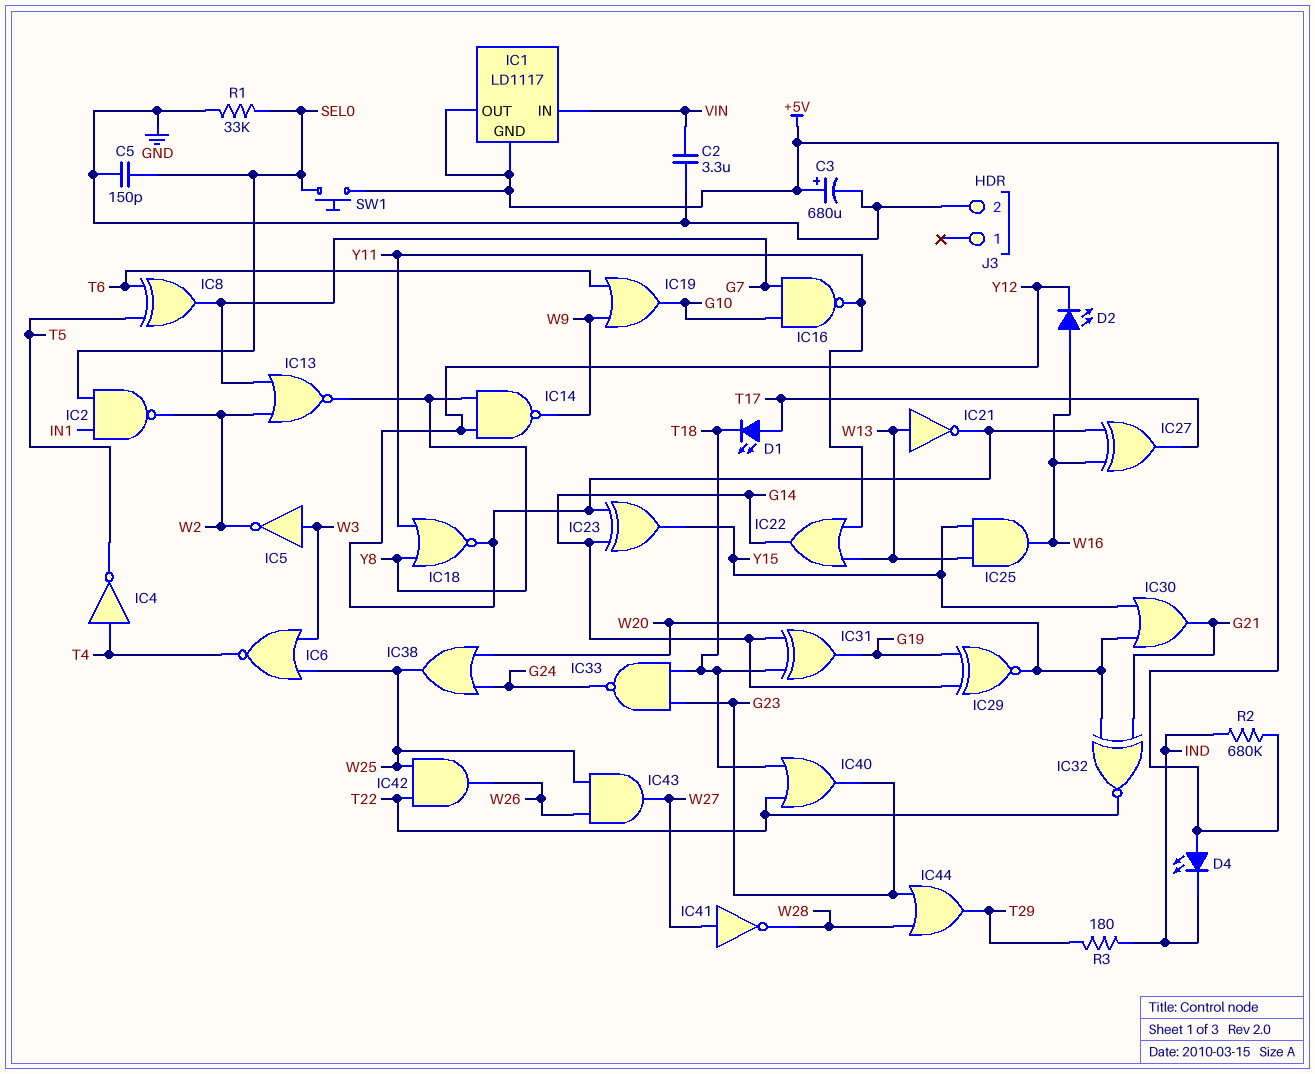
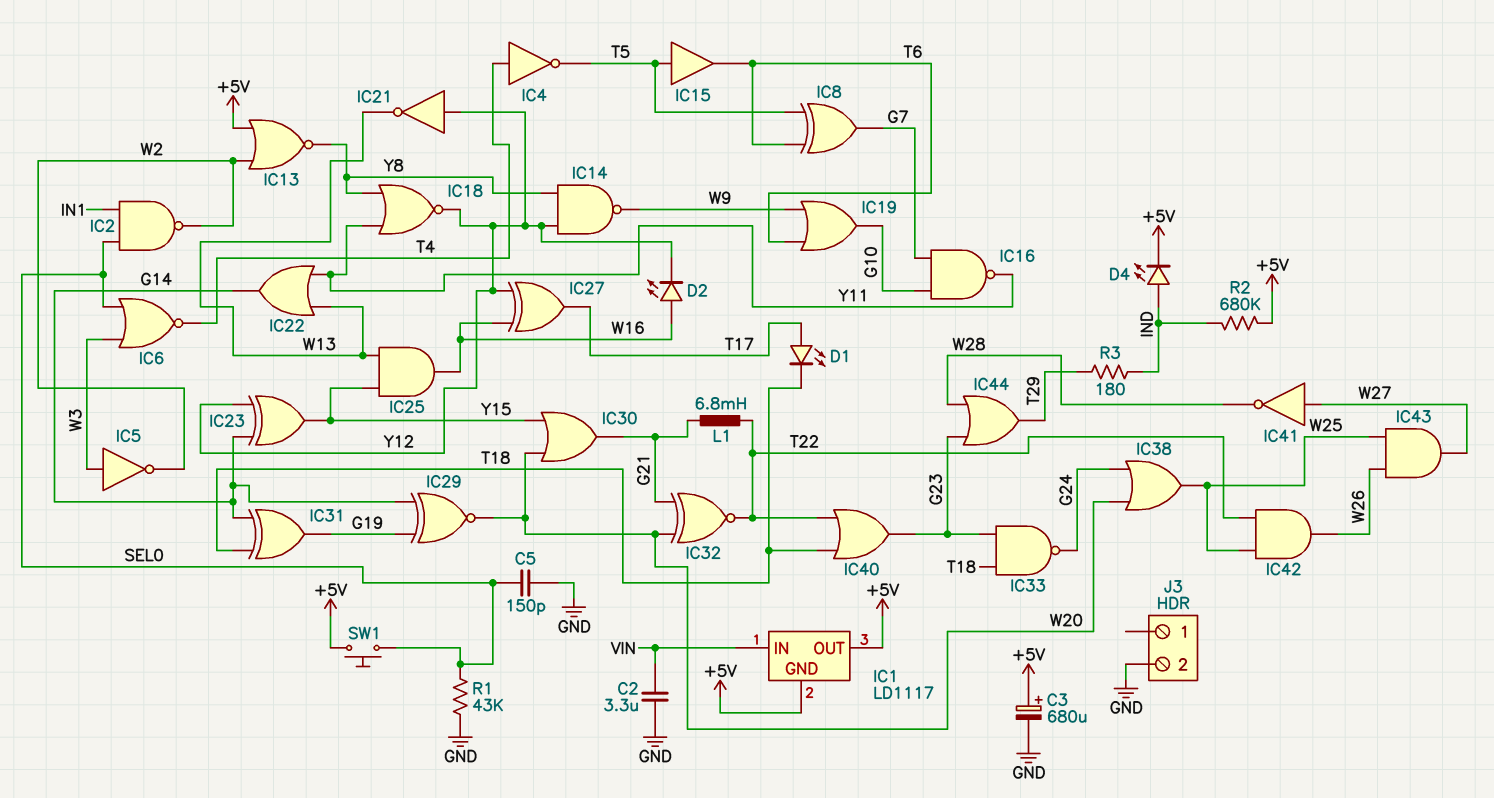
D4: LED (A +5V, K IND) -> LED (A IND, K +5V)
IC6: NOR (in W3, in W25, out T4) -> NOR (in SEL0, in W3, out T4)
IC13: NOR (in G7, in W2, out Y8) -> NOR (in +5V, in W2, out Y8)
IC15: none -> buffer (in T5, out T6)
IC21: NOT (in W13, out Y12) -> NOT (in Y12, out W13)
L1: none -> 6.8mH (G21, T22)
R1: 33k (GND, SEL0) -> 43k (GND, SEL0)

